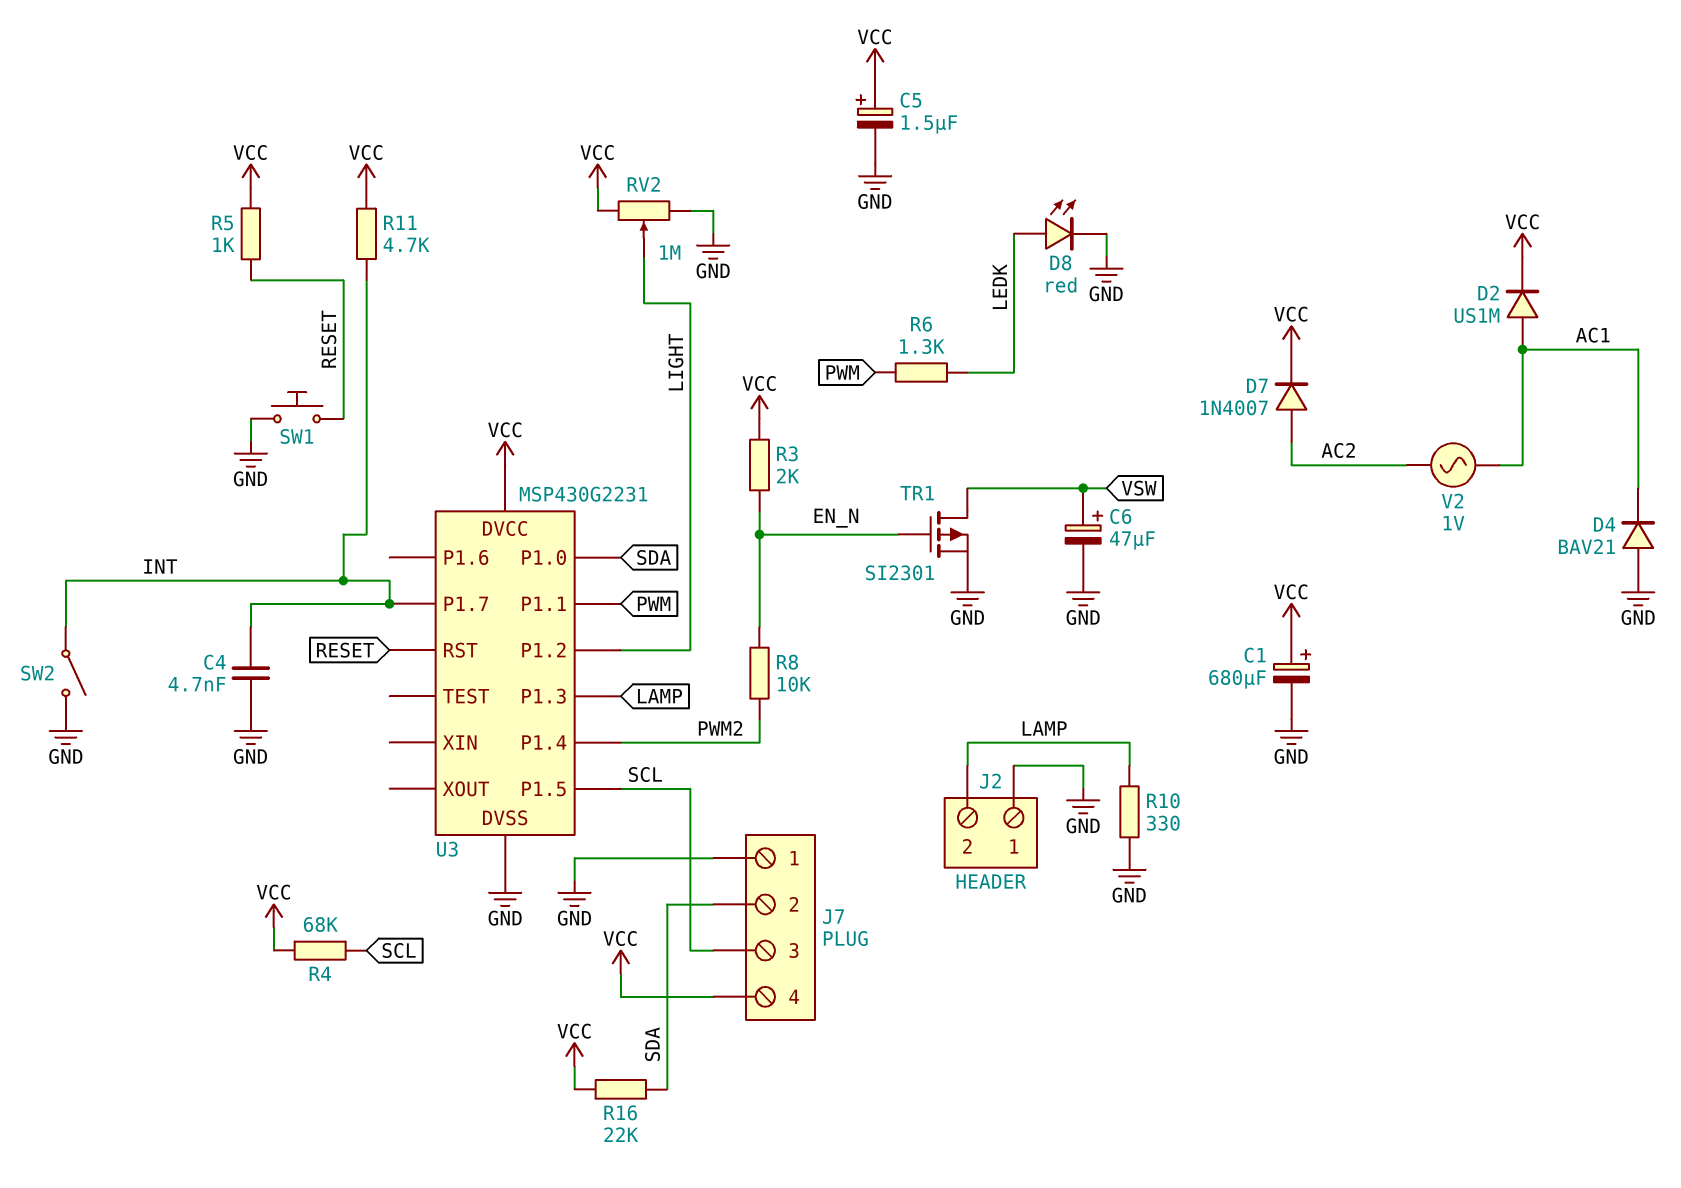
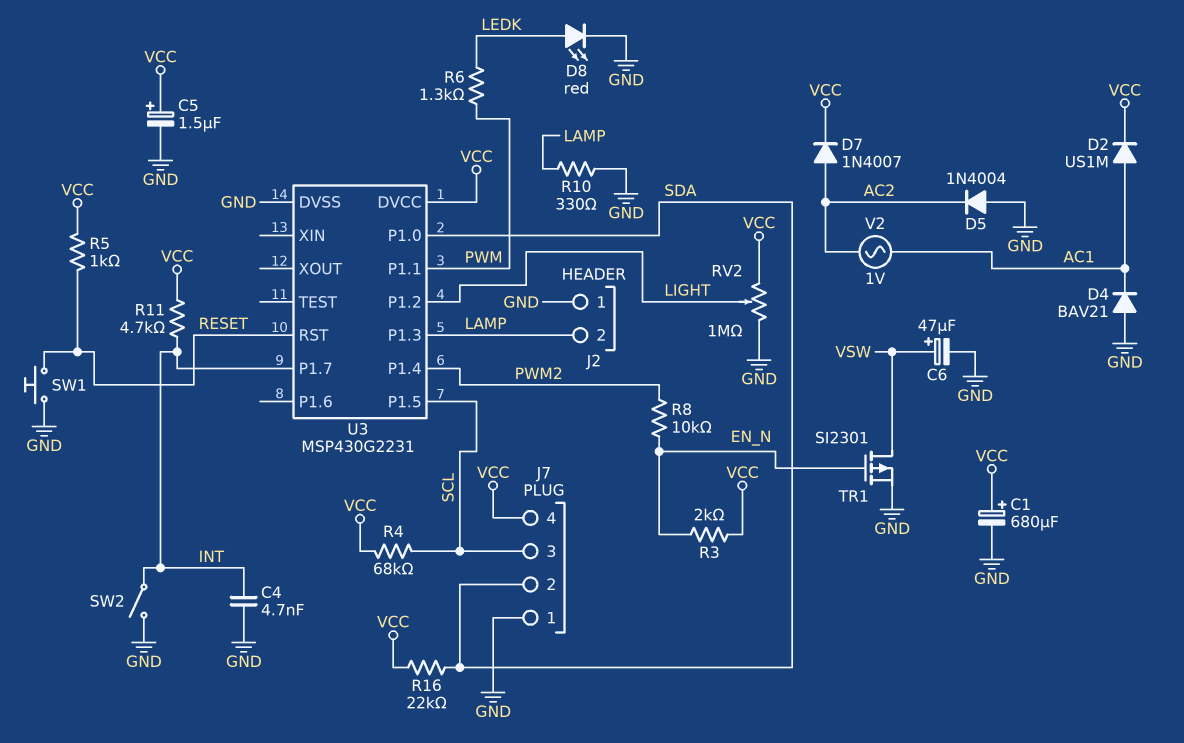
D5: none -> diode 1N4004 (A GND, K AC2)

